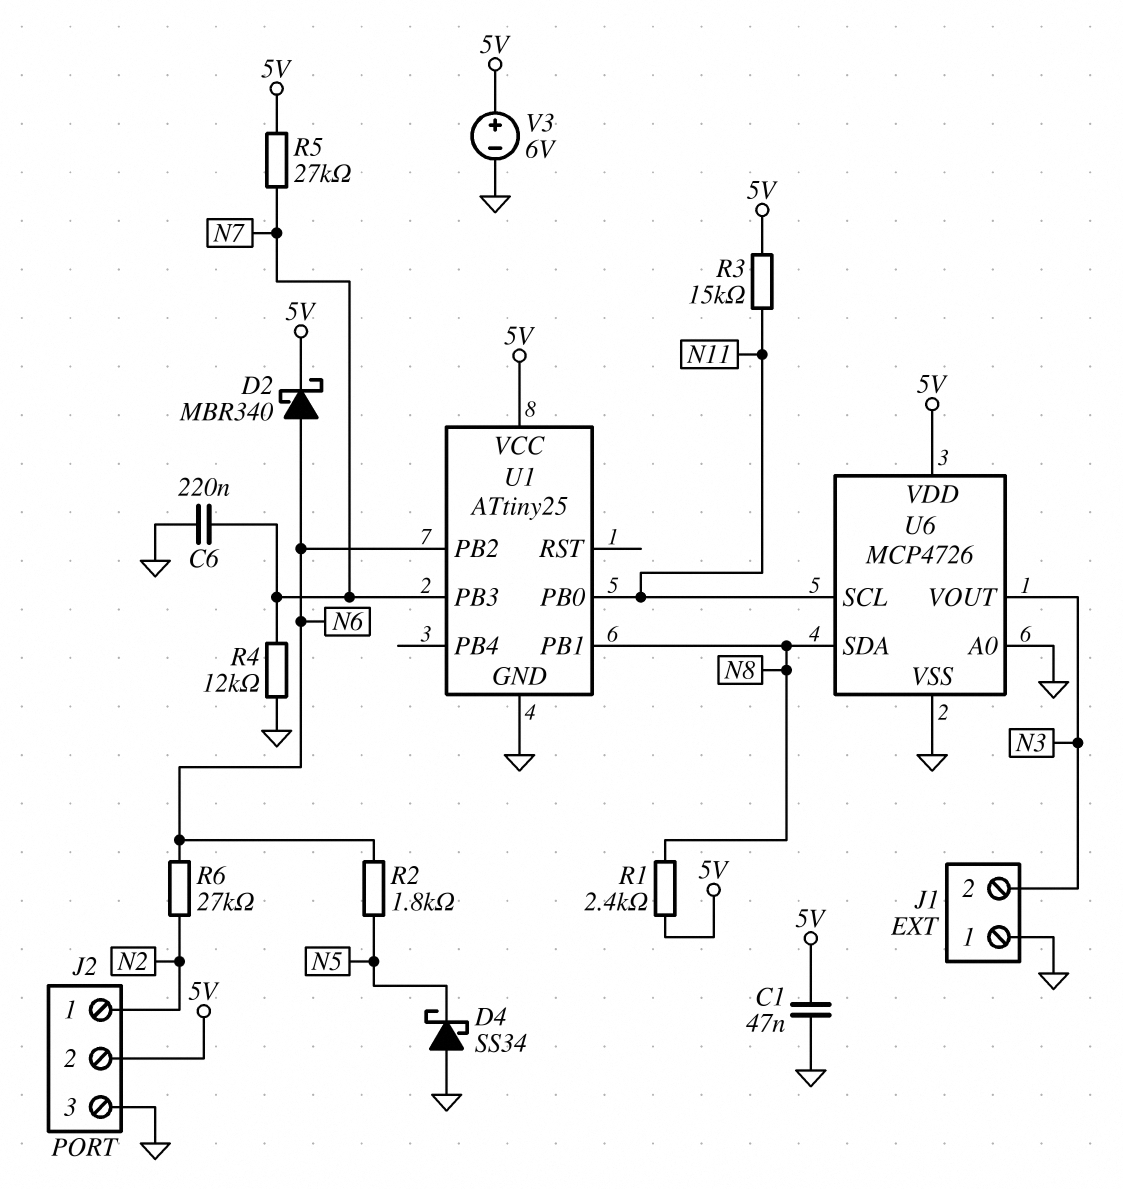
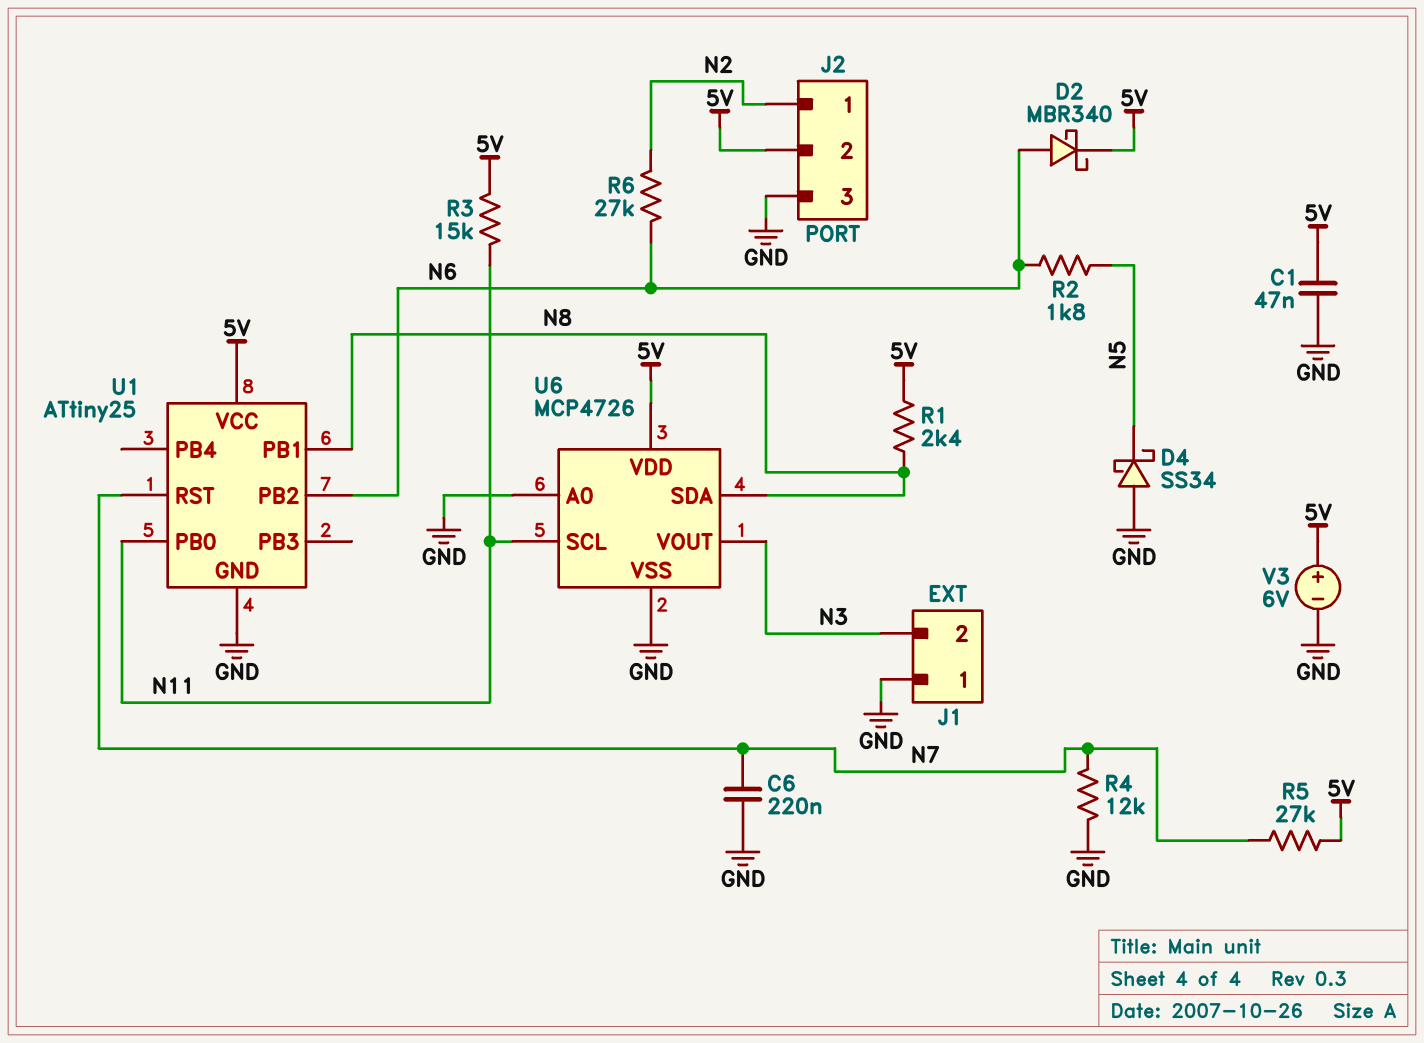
U1 pin PB3: N7 -> none
U1 pin RST: none -> N7

